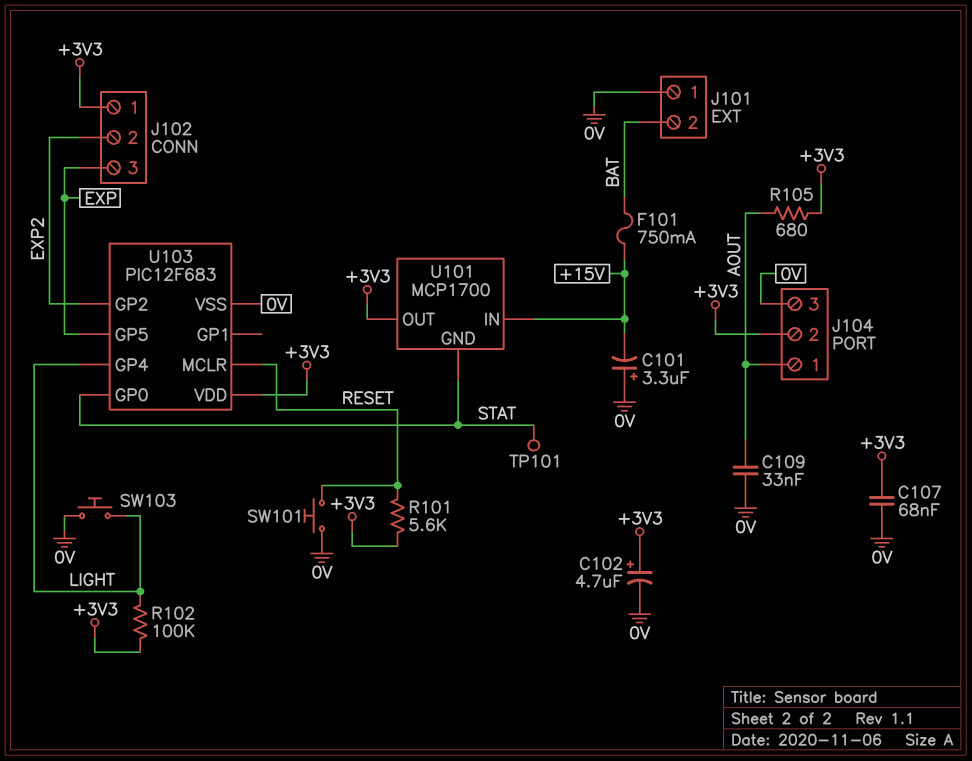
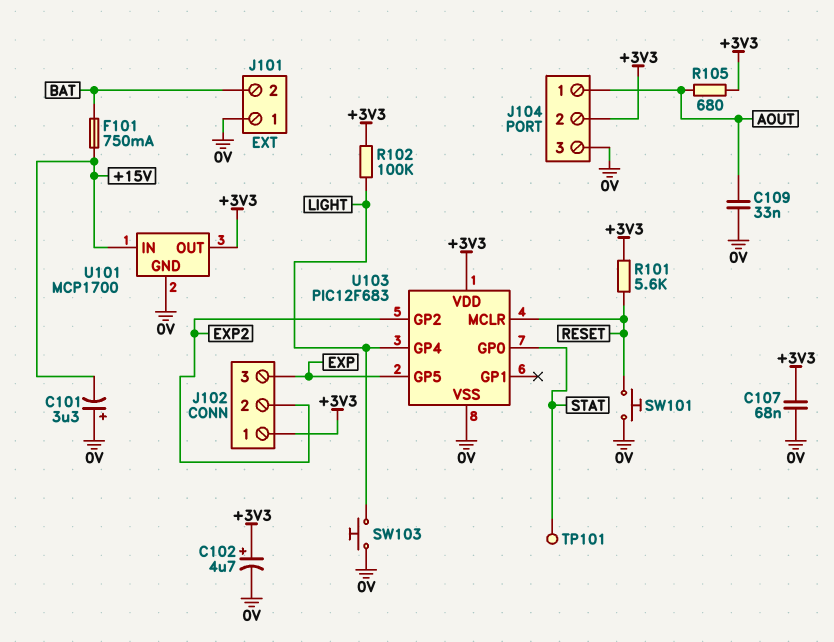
U101 pin GND: STAT -> 0V

